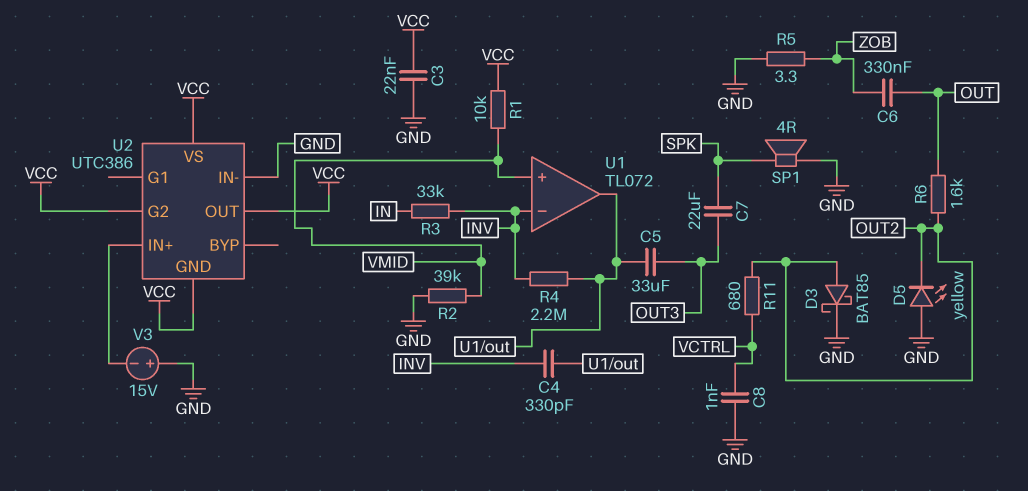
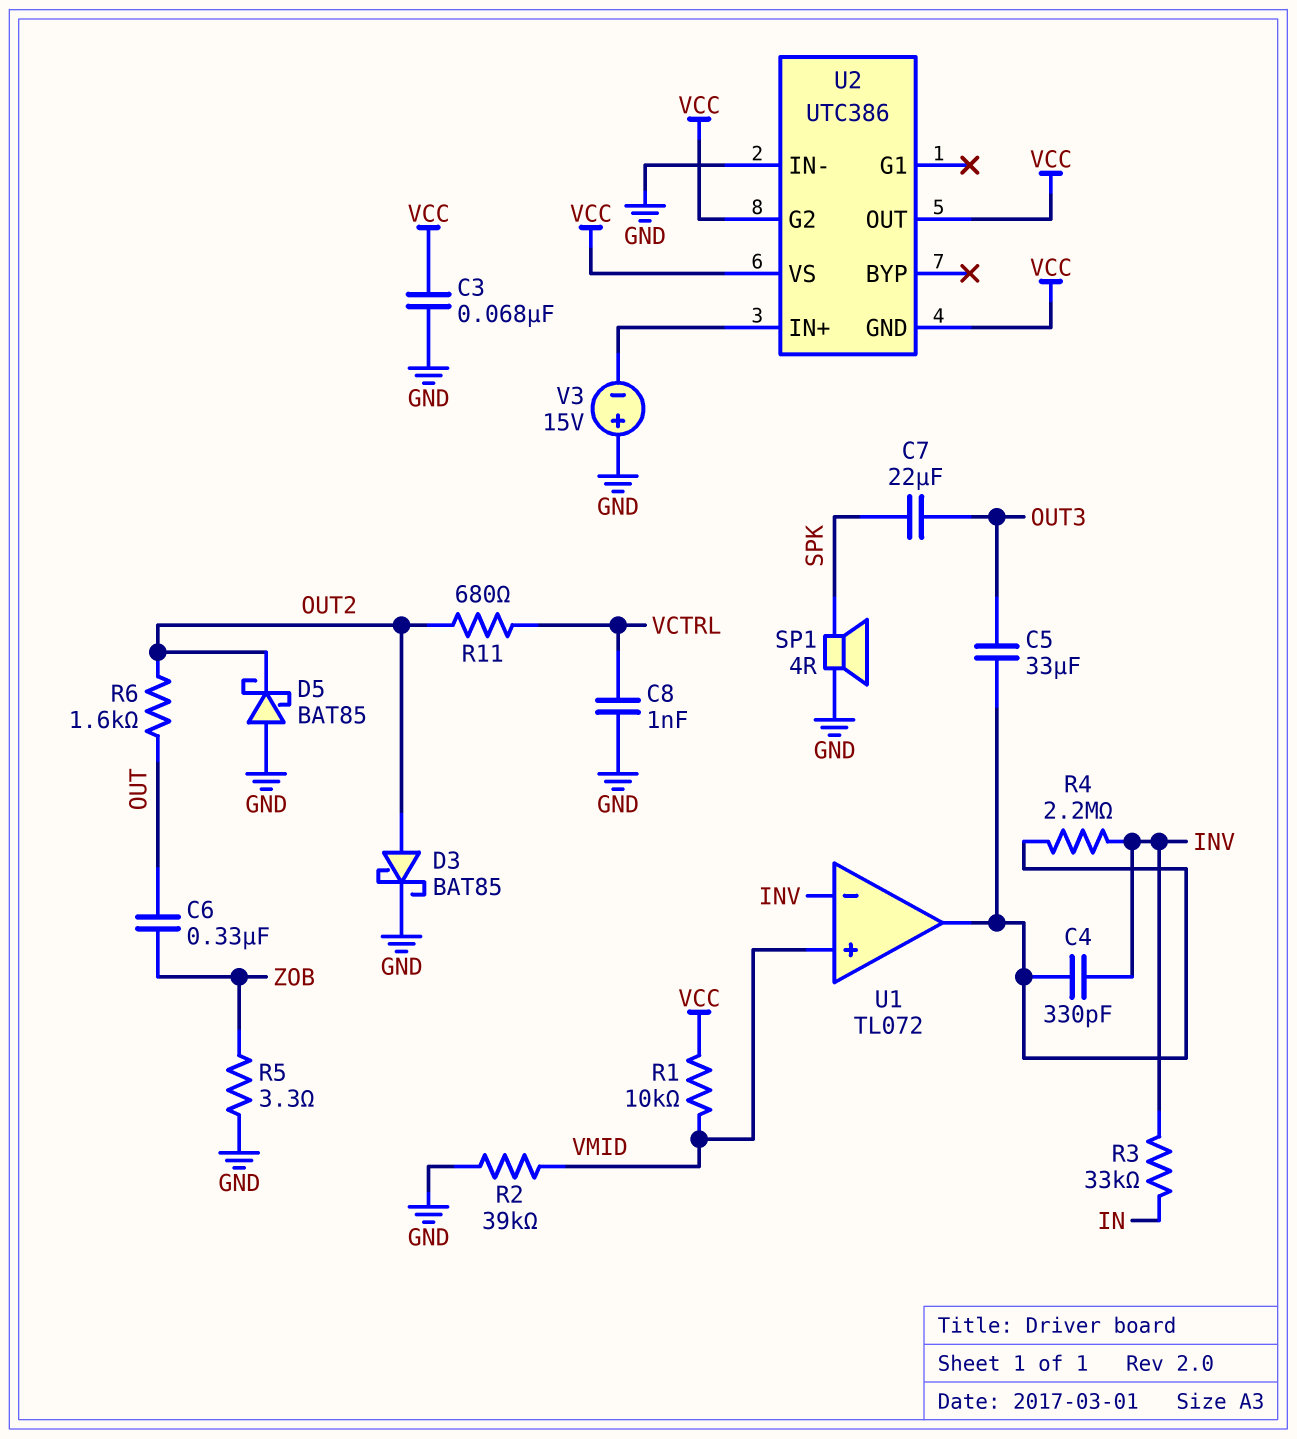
C3: 22nF (GND, VCC) -> 68nF (GND, VCC)
D5: LED yellow (A GND, K OUT2) -> schottky BAT85 (A GND, K OUT2)

